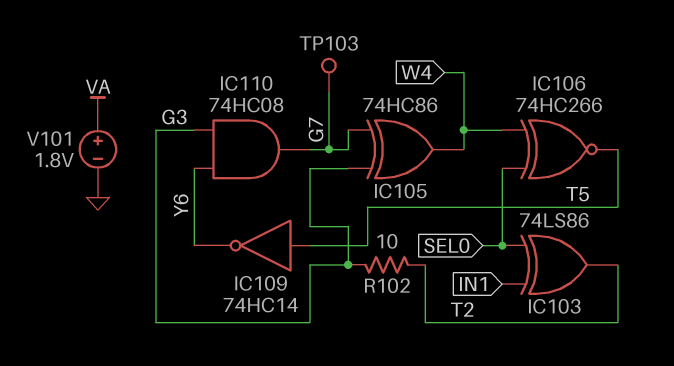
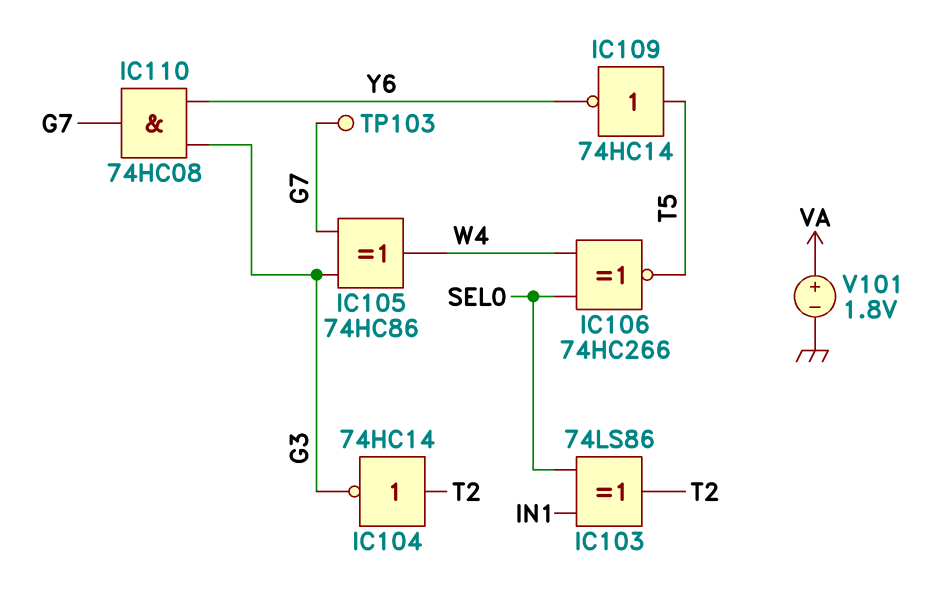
IC104: none -> NOT 74HC14 (in T2, out G3)
R102: 10 (G3, T2) -> none

